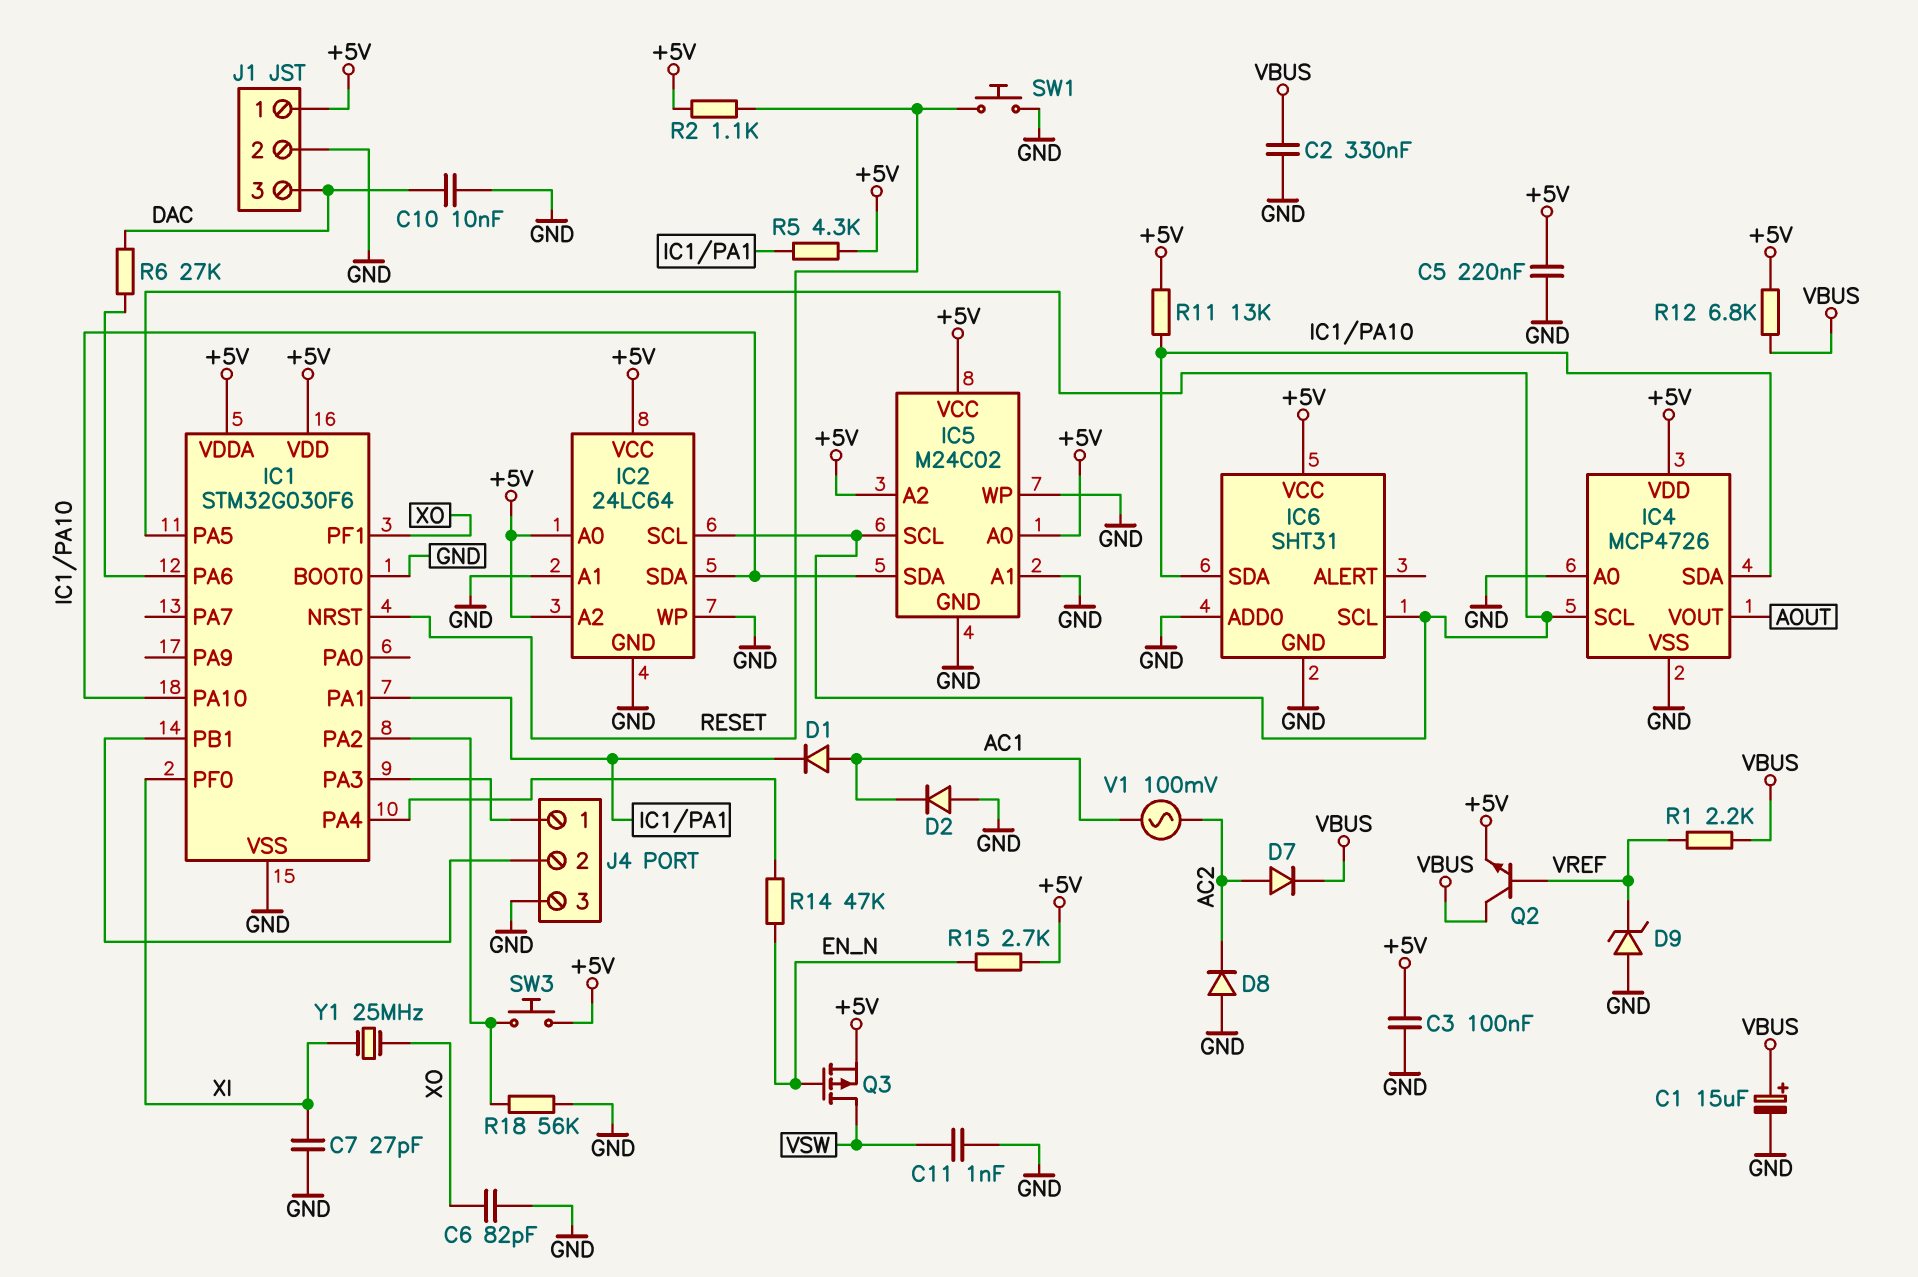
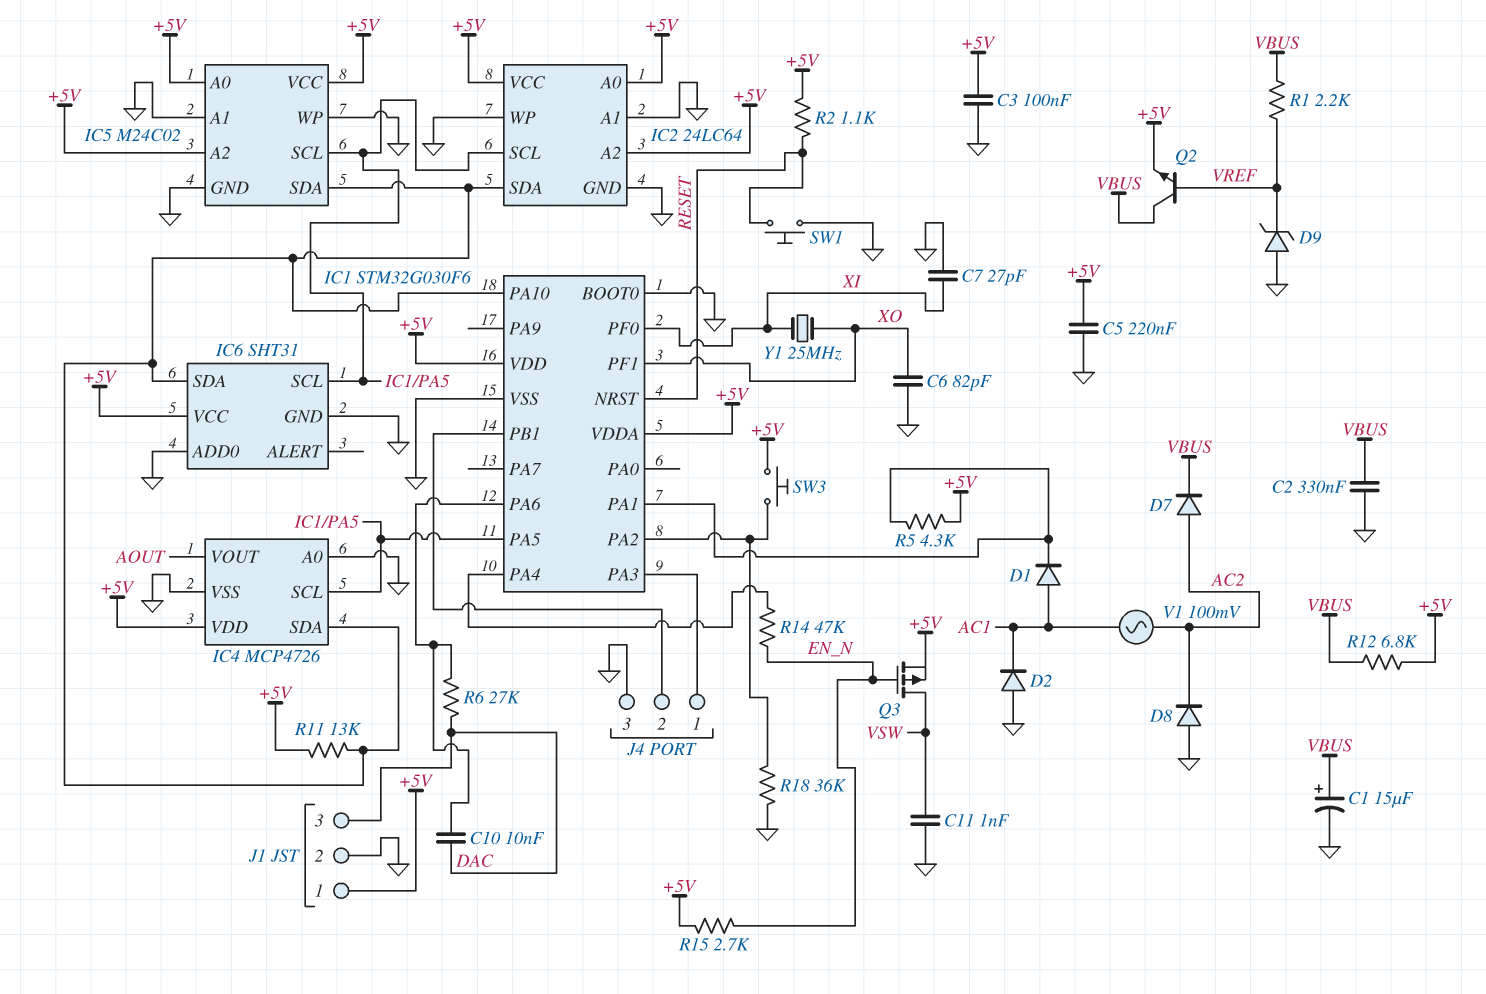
C10: 10nF (DAC, GND) -> 10nF (DAC, IC1/PA6)
R18: 56k (GND, IC1/PA2) -> 36k (GND, IC1/PA2)

